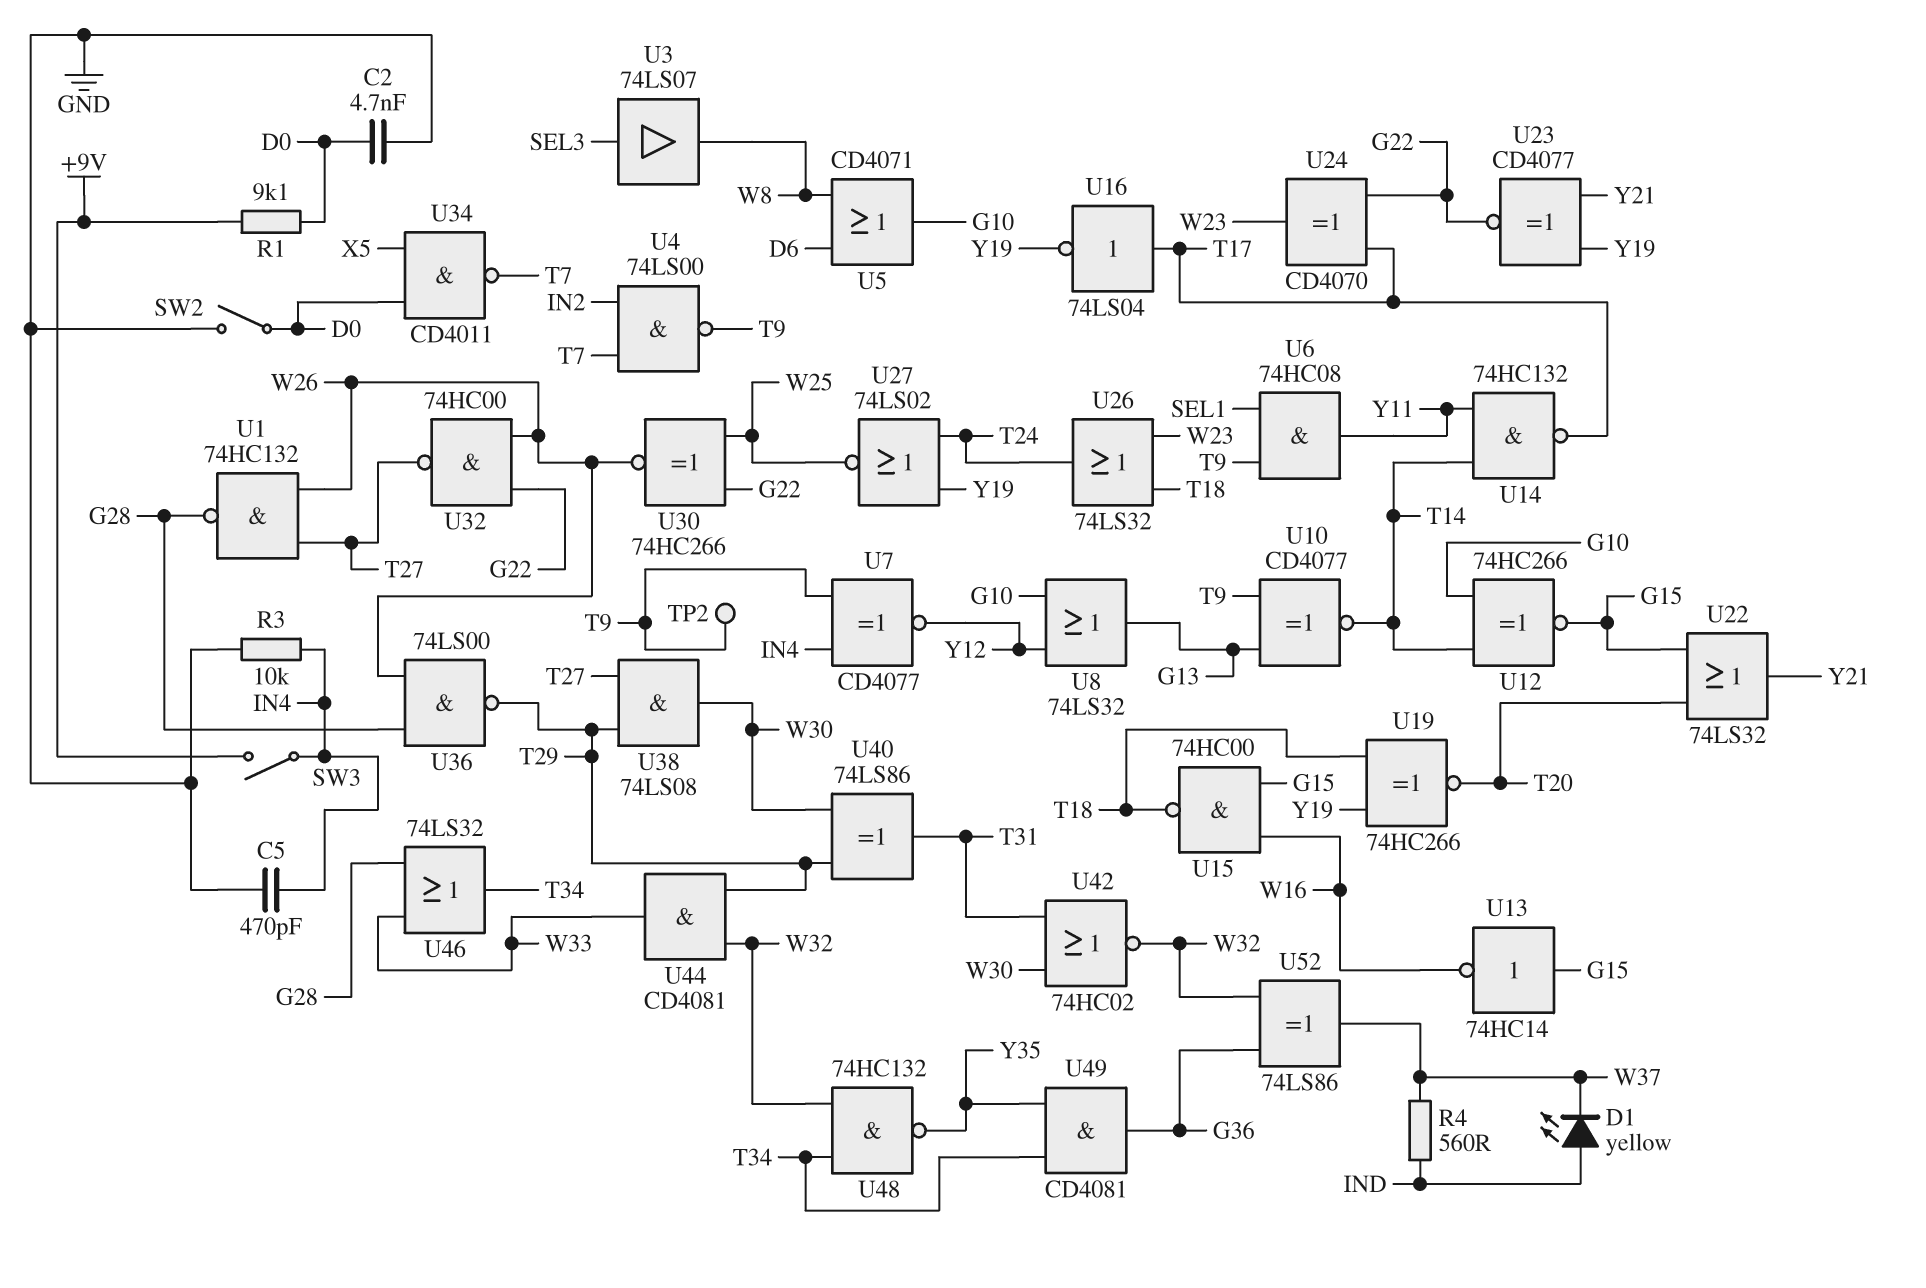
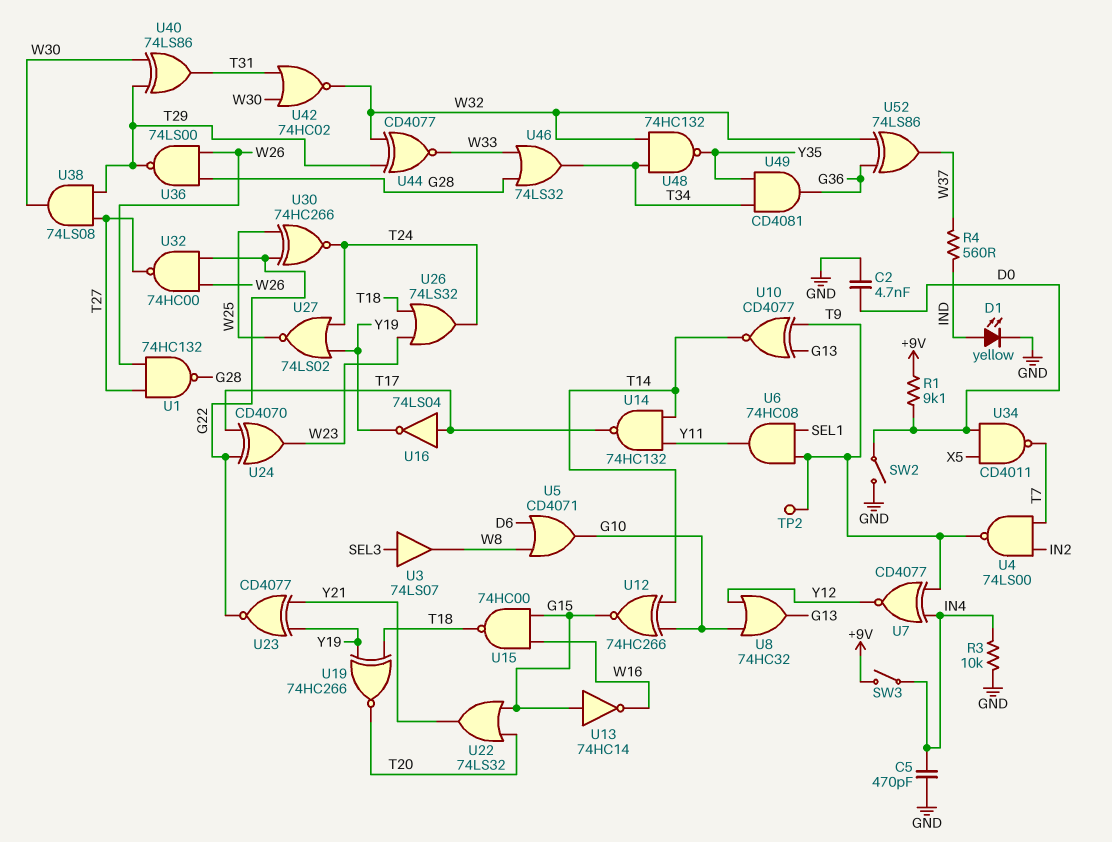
D1: LED yellow (A IND, K W37) -> LED yellow (A IND, K GND)
U8: OR 74LS32 (in G10, in Y12, out G13) -> OR 74HC32 (in G10, in Y12, out G13)
U30: XNOR 74HC266 (in G22, in W25, out W26) -> XNOR 74HC266 (in G22, in W25, out T24)
U44: AND CD4081 (in T29, in W32, out W33) -> XNOR CD4077 (in T29, in W32, out W33)

